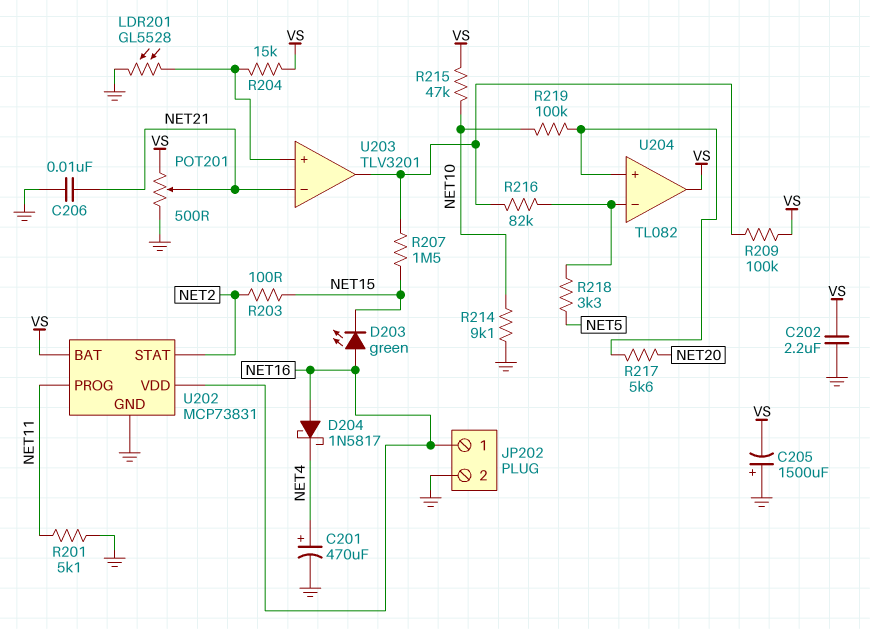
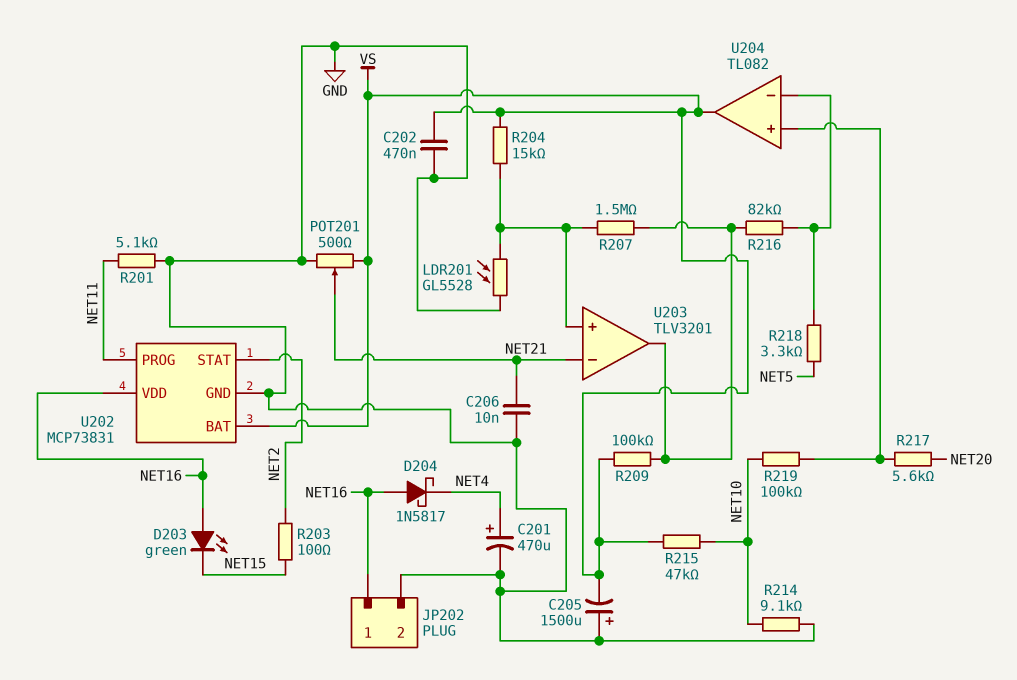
C202: 2.2uF (GND, VS) -> 470nF (GND, VS)
R207: 1.5M (NET15, U203/out) -> 1.5M (U203/in+, U203/out)

